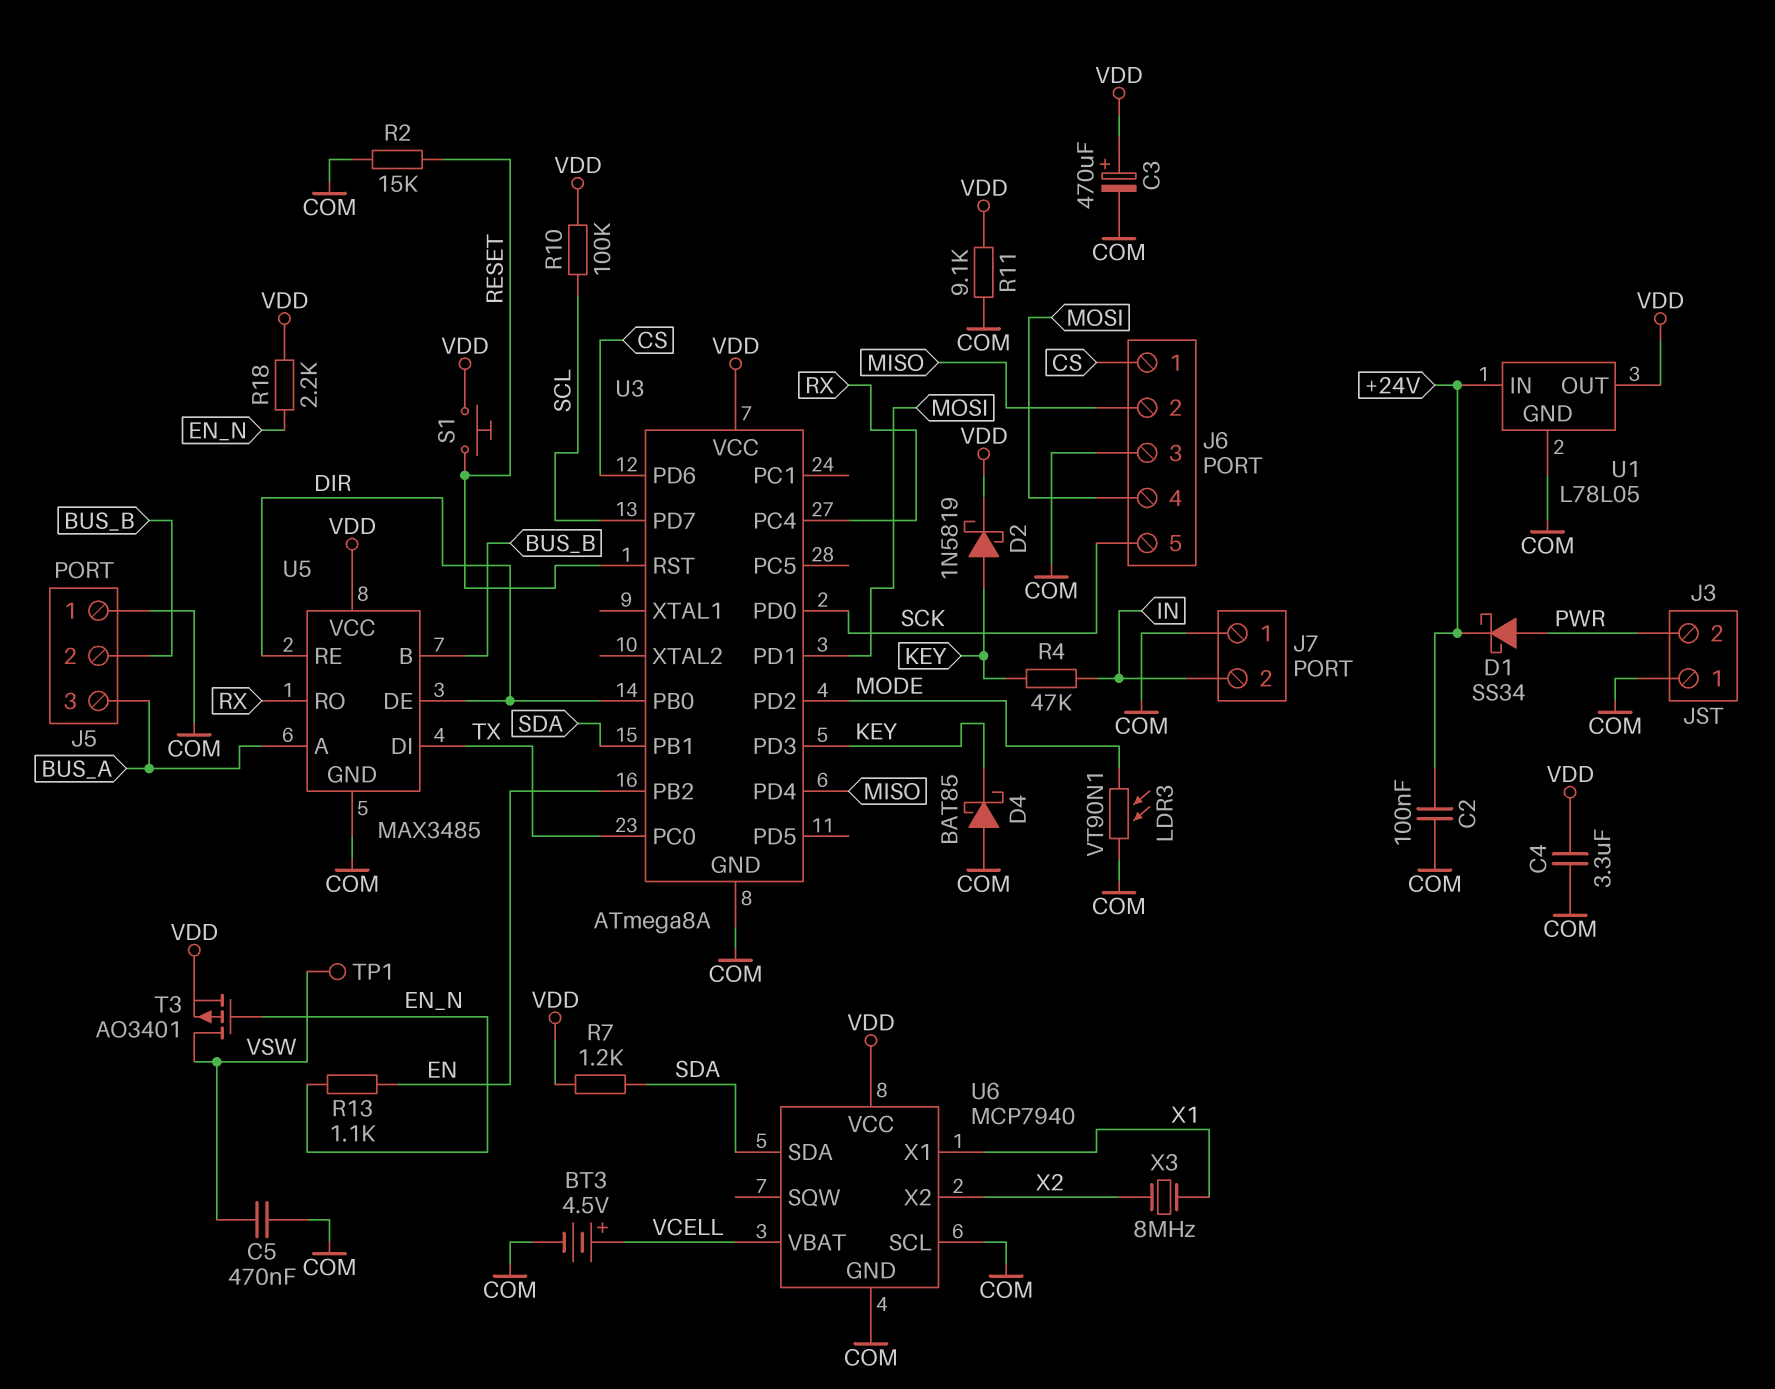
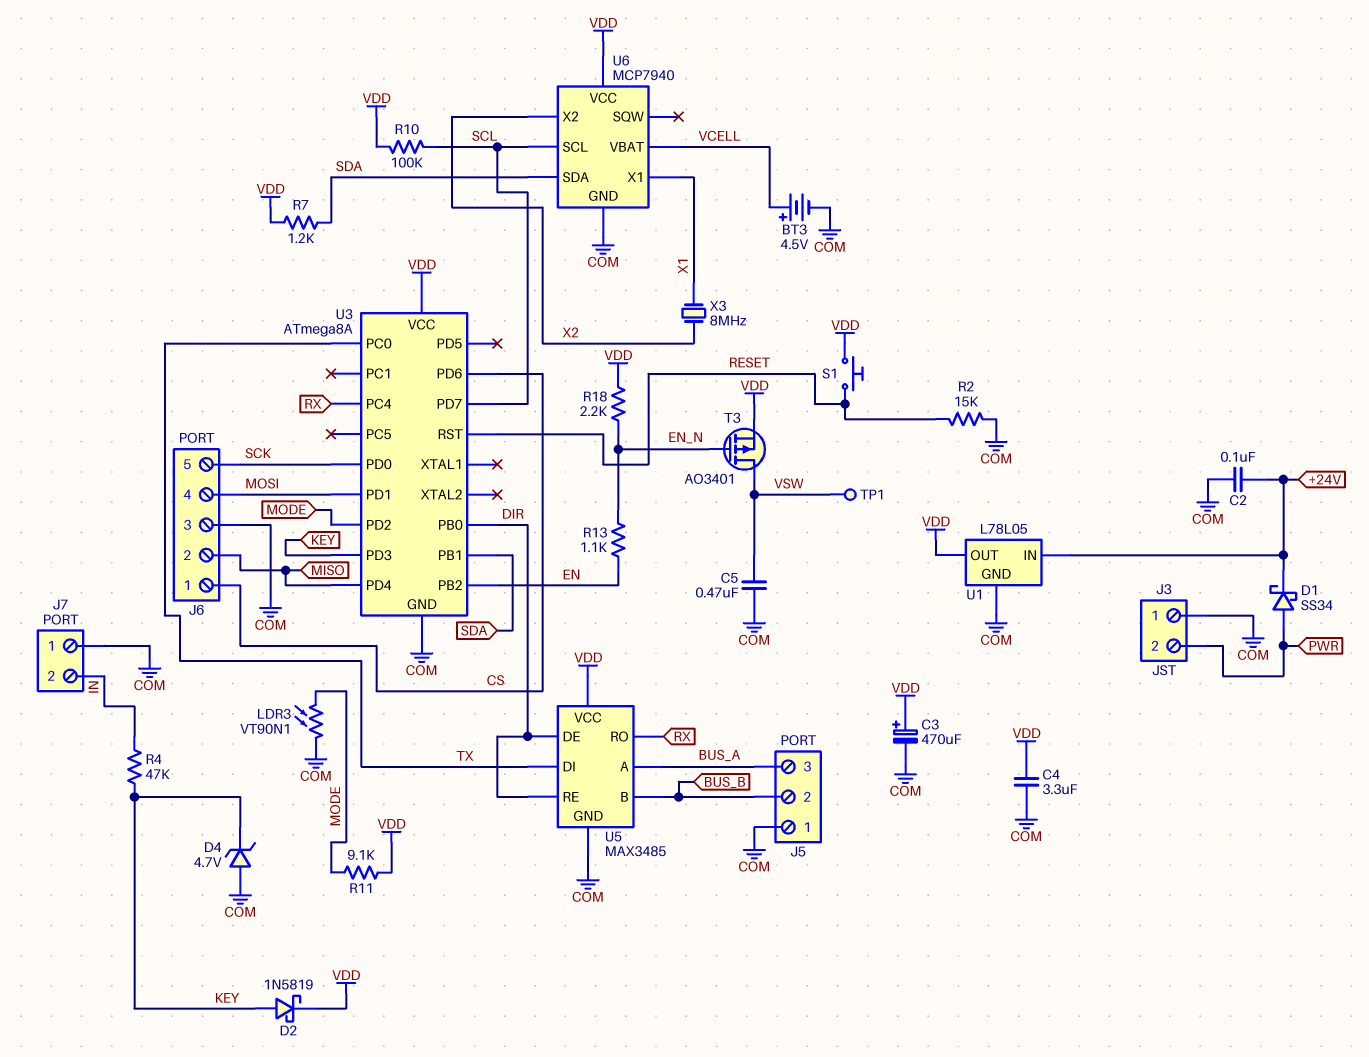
D4: schottky BAT85 (A COM, K KEY) -> zener 4.7V (A COM, K KEY)
R11: 9.1k (COM, VDD) -> 9.1k (MODE, VDD)
U6 pin SCL: COM -> SCL

